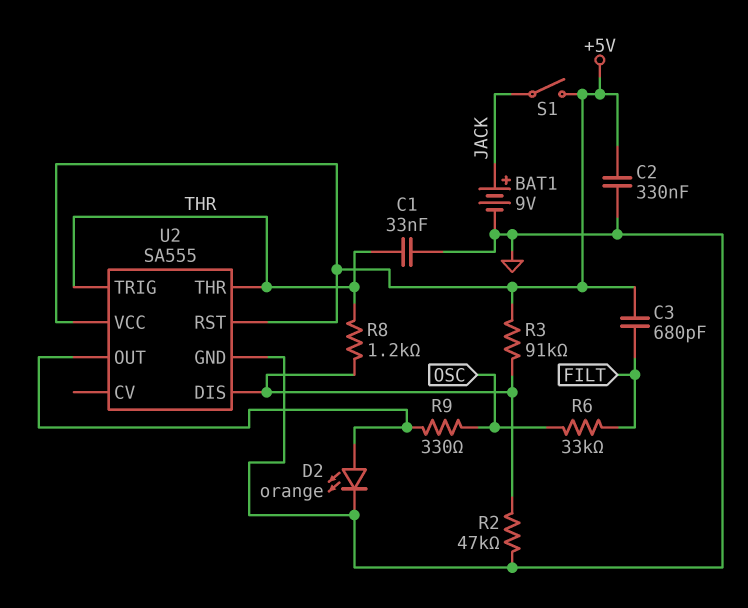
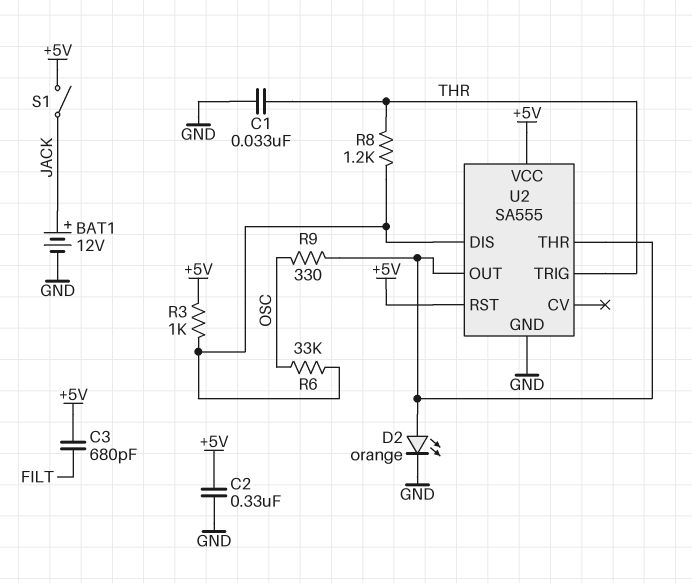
BAT1: 9V (plus JACK, minus GND) -> 12V (plus JACK, minus GND)
R2: 47k (GND, U2/DIS) -> none
R3: 91k (+5V, U2/DIS) -> 1k (+5V, U2/DIS)
R6: 33k (FILT, OSC) -> 33k (OSC, U2/DIS)
U2 pin THR: THR -> U2/OUT

